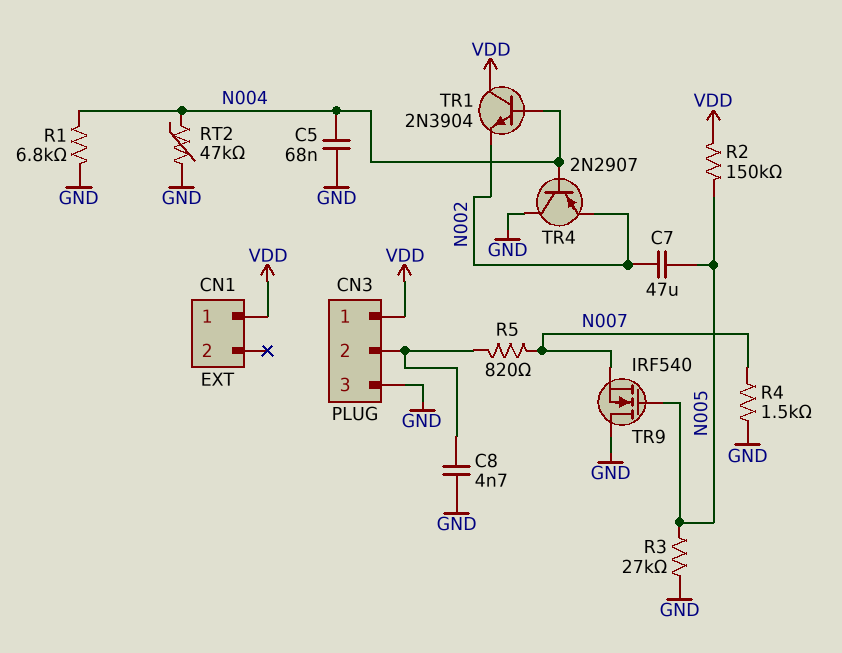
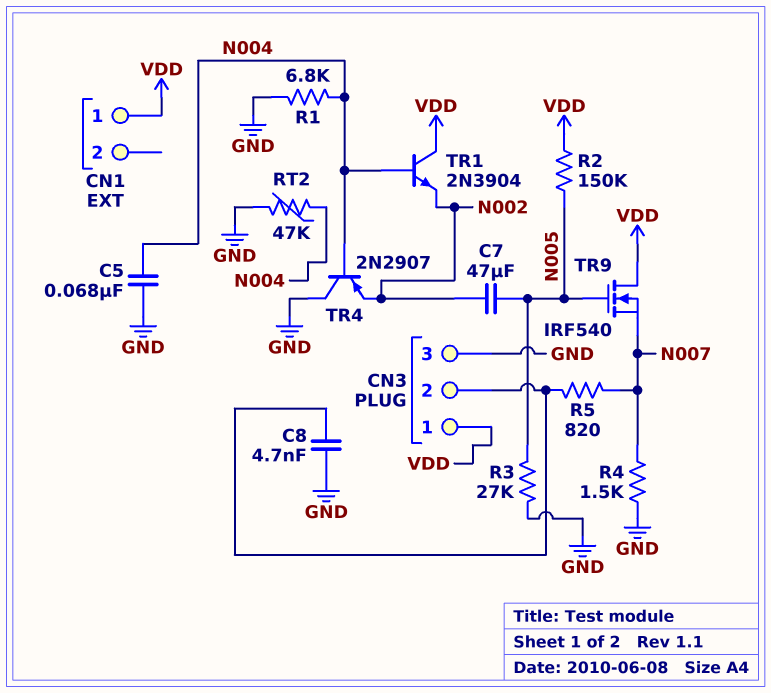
TR9: NMOS IRF540 (G N005, D GND, S N007) -> NMOS IRF540 (G N005, D VDD, S N007)

